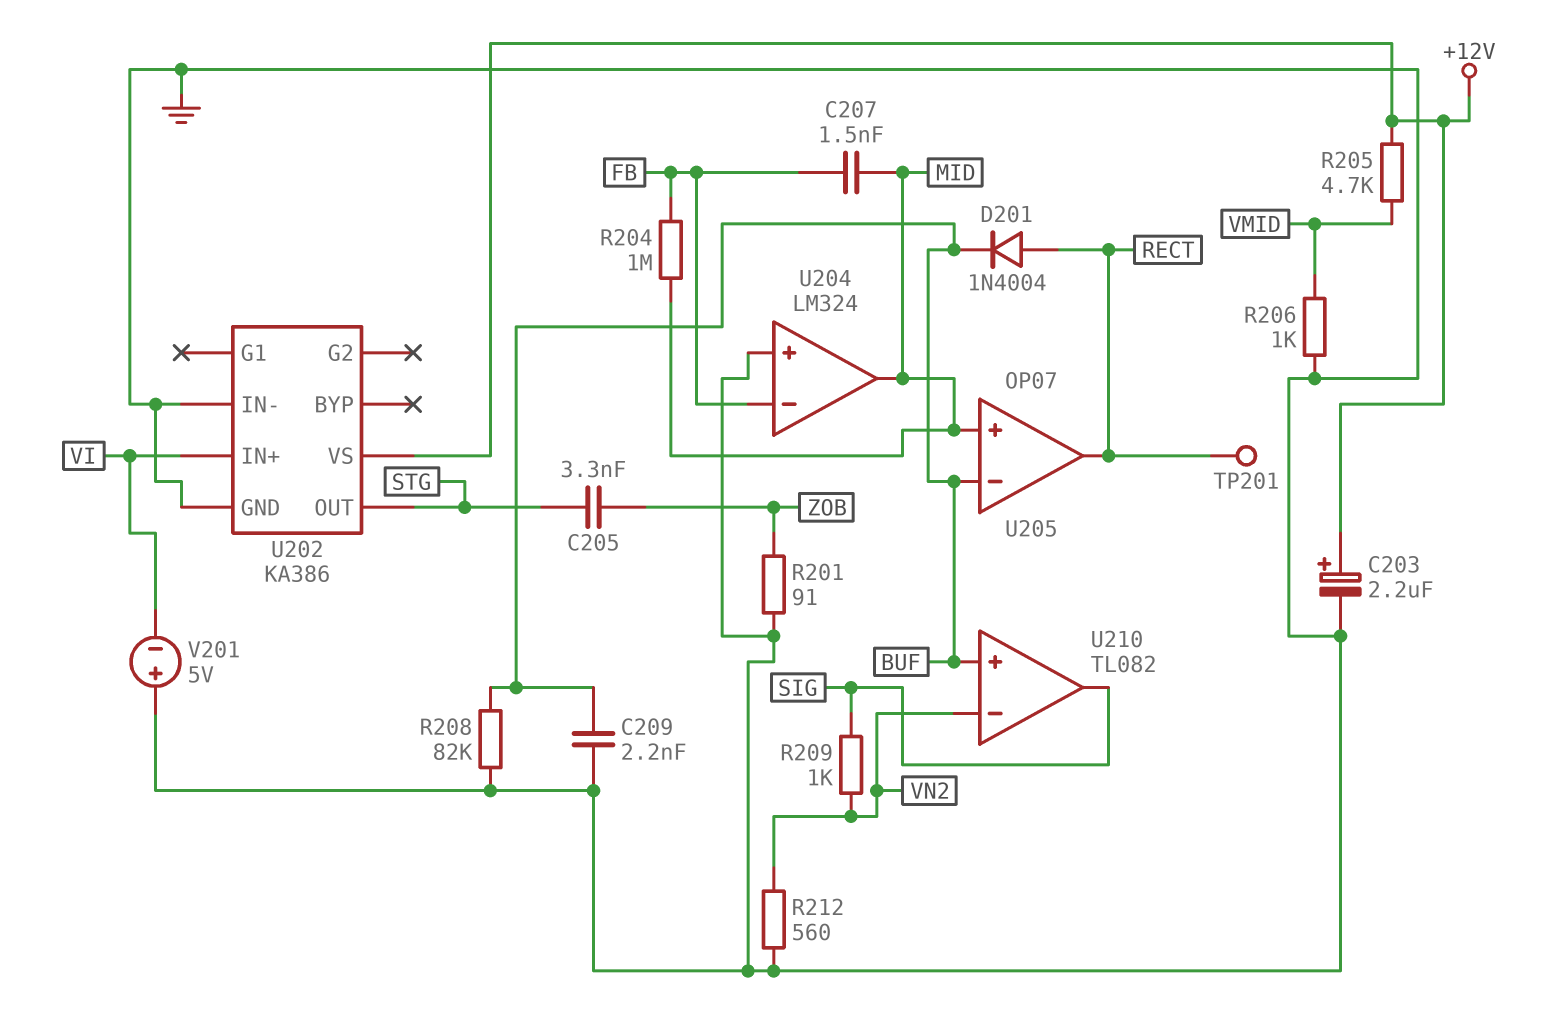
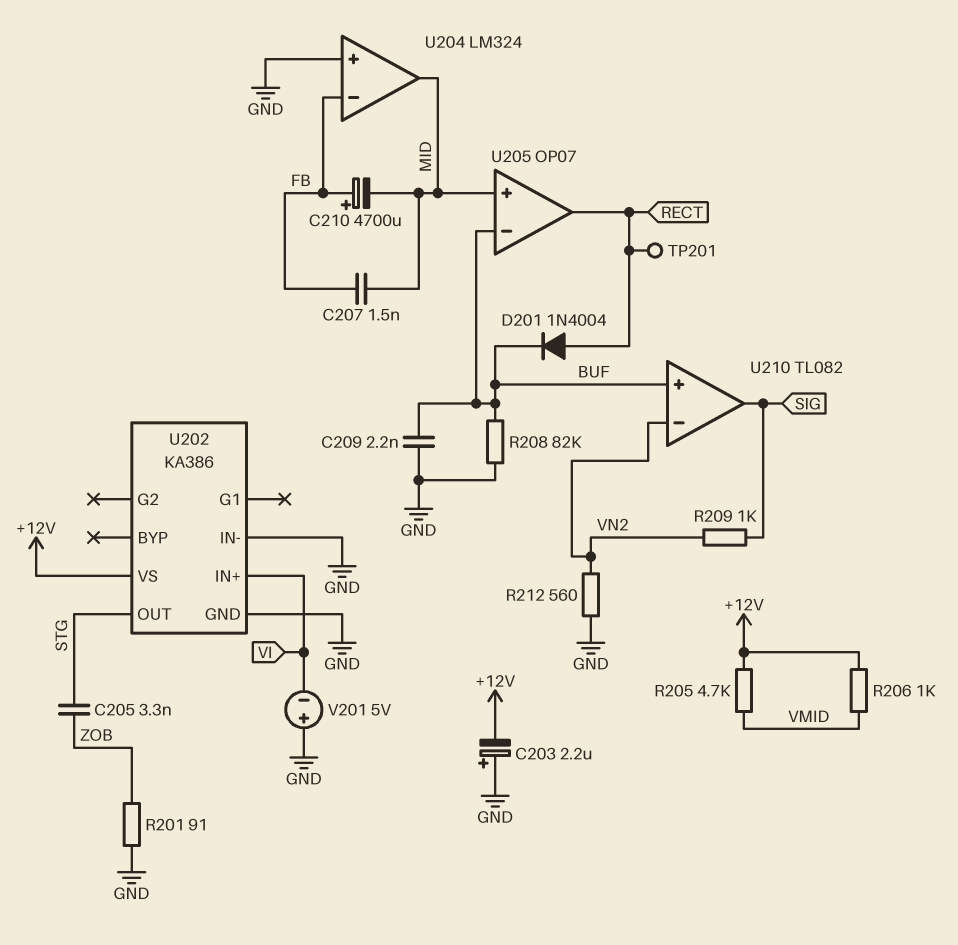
C203: 2.2uF (plus +12V, minus GND) -> 2.2uF (plus GND, minus +12V)
C210: none -> 4700uF (plus FB, minus MID)
R204: 1M (FB, MID) -> none
R206: 1k (GND, VMID) -> 1k (+12V, VMID)

